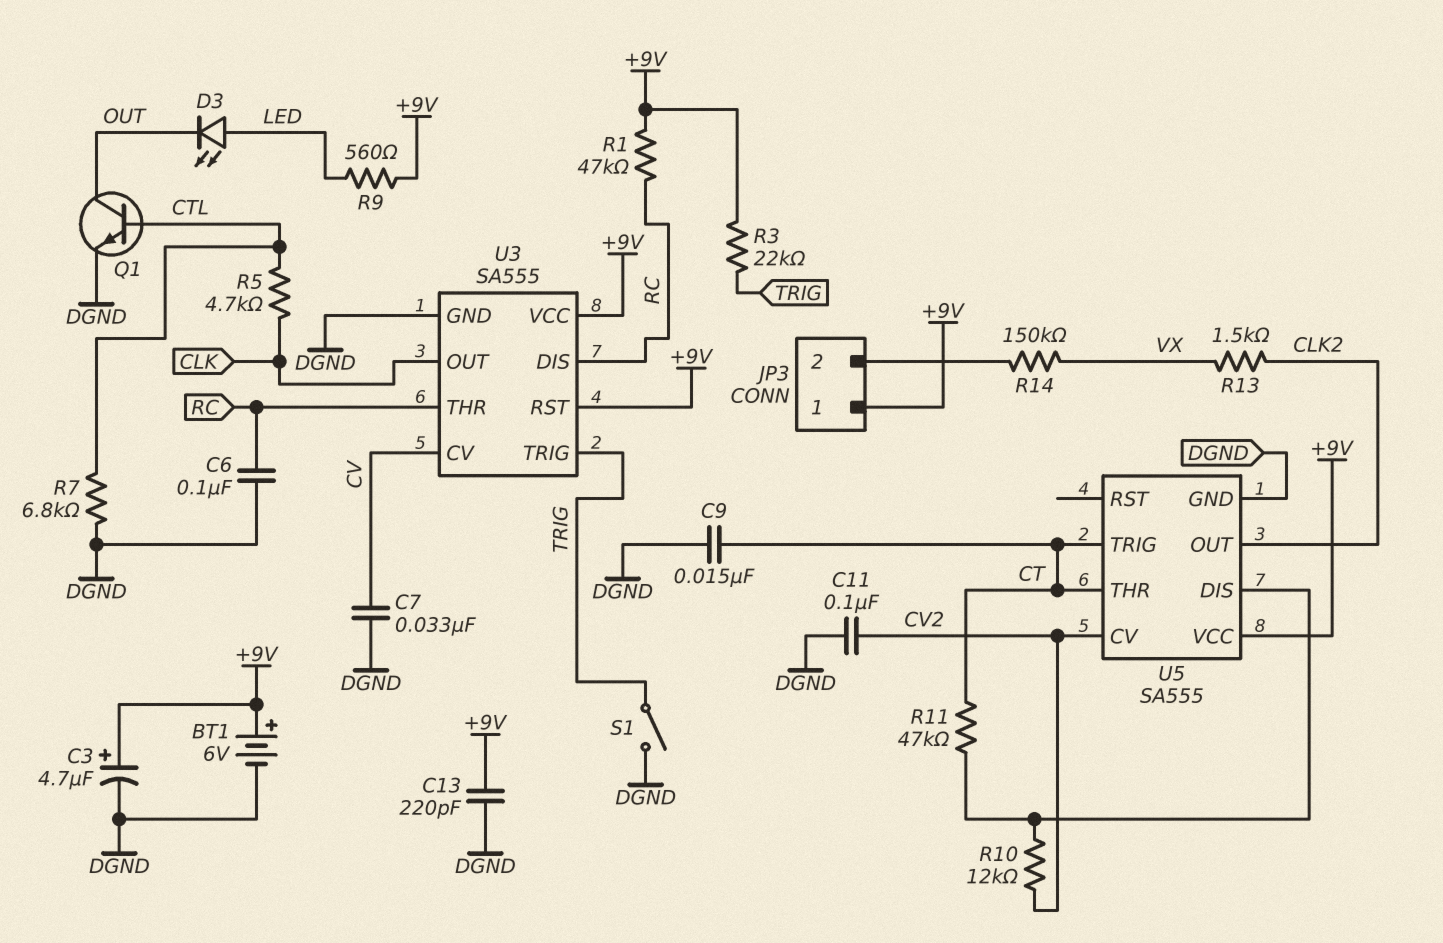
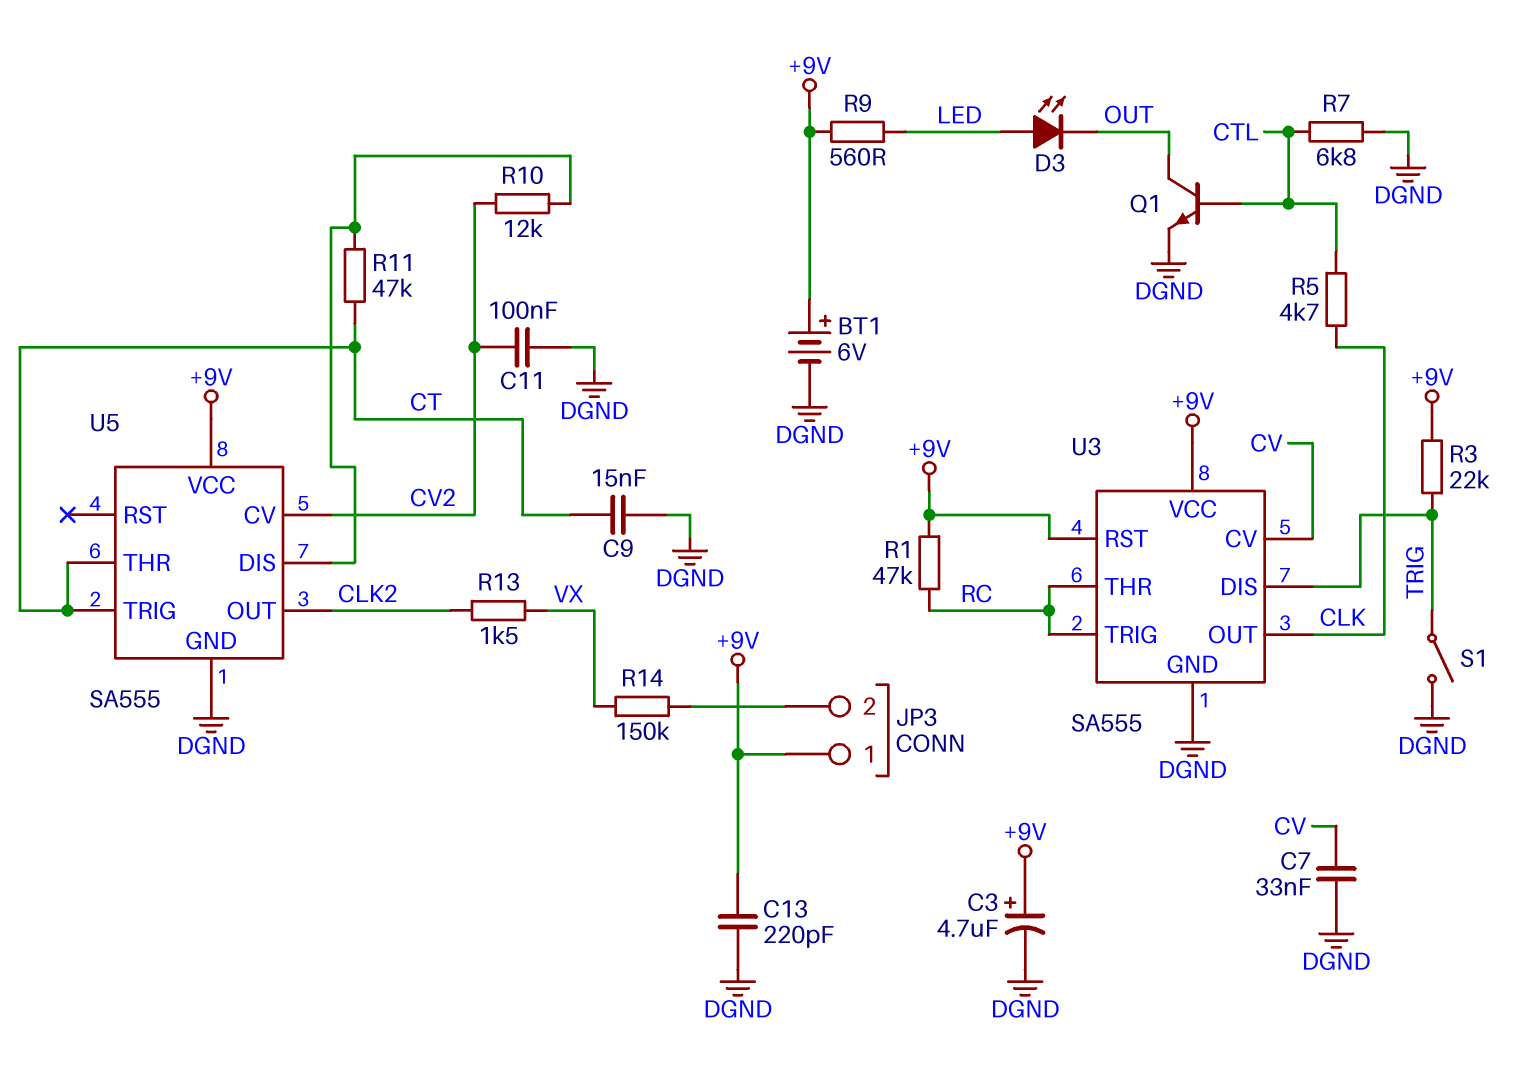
C6: 100nF (DGND, RC) -> none
U3 pin DIS: RC -> TRIG
U3 pin TRIG: TRIG -> RC

